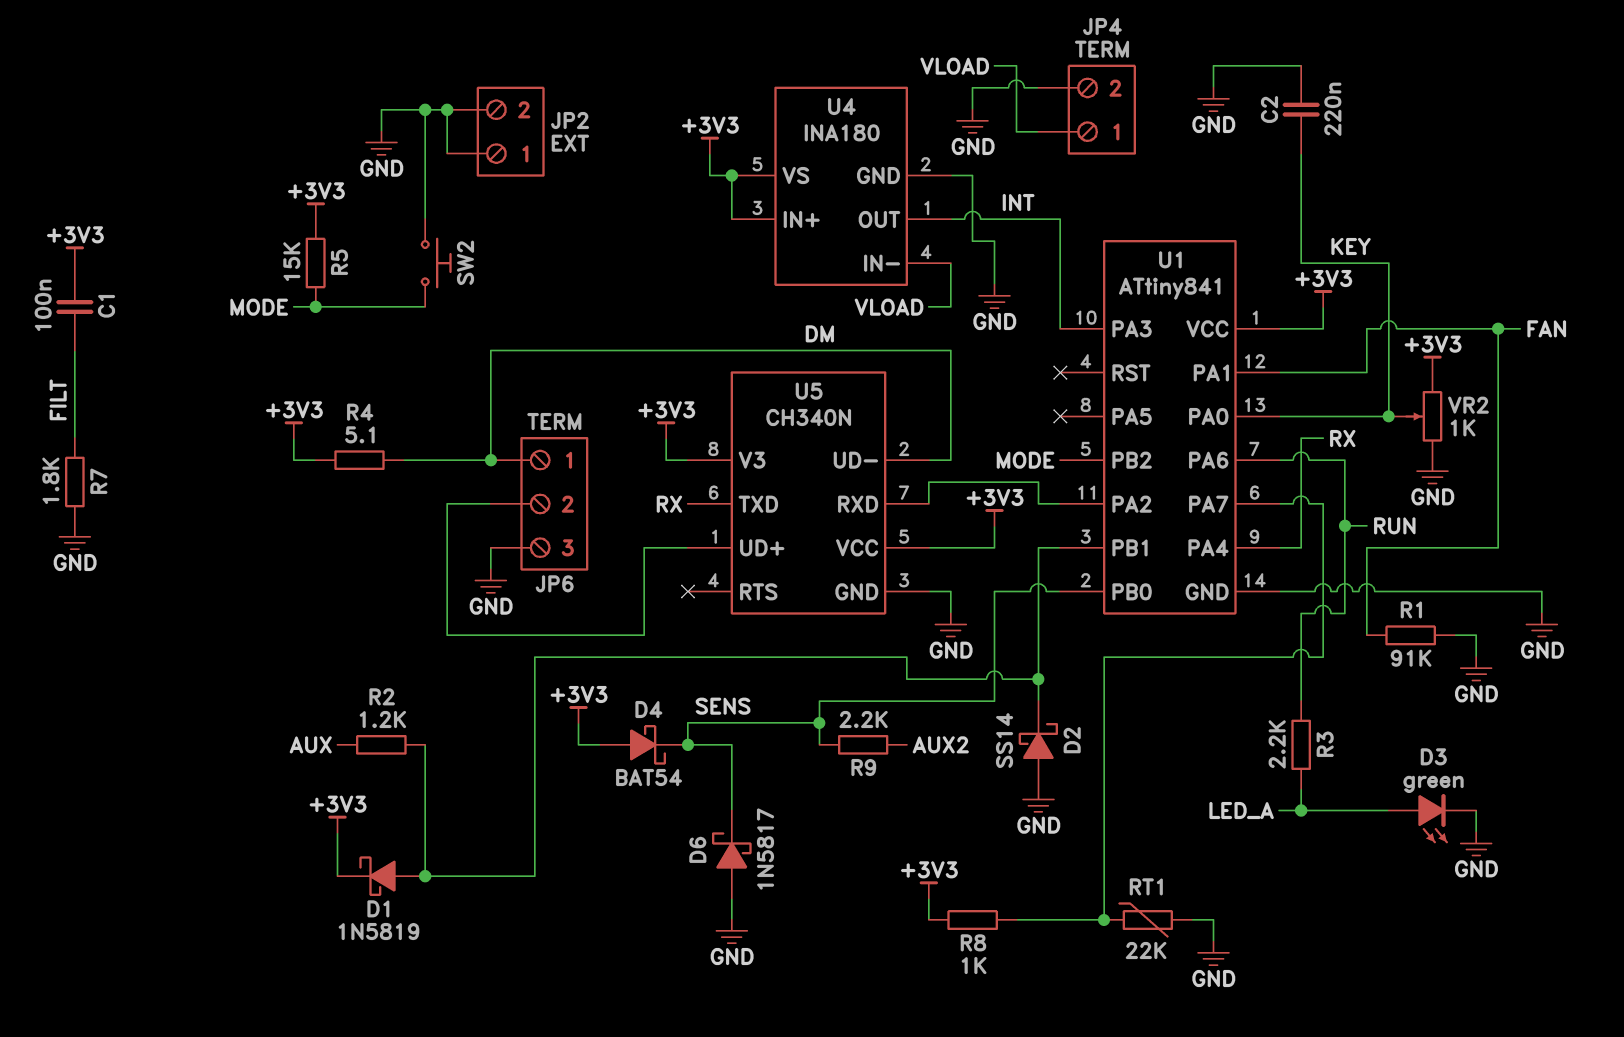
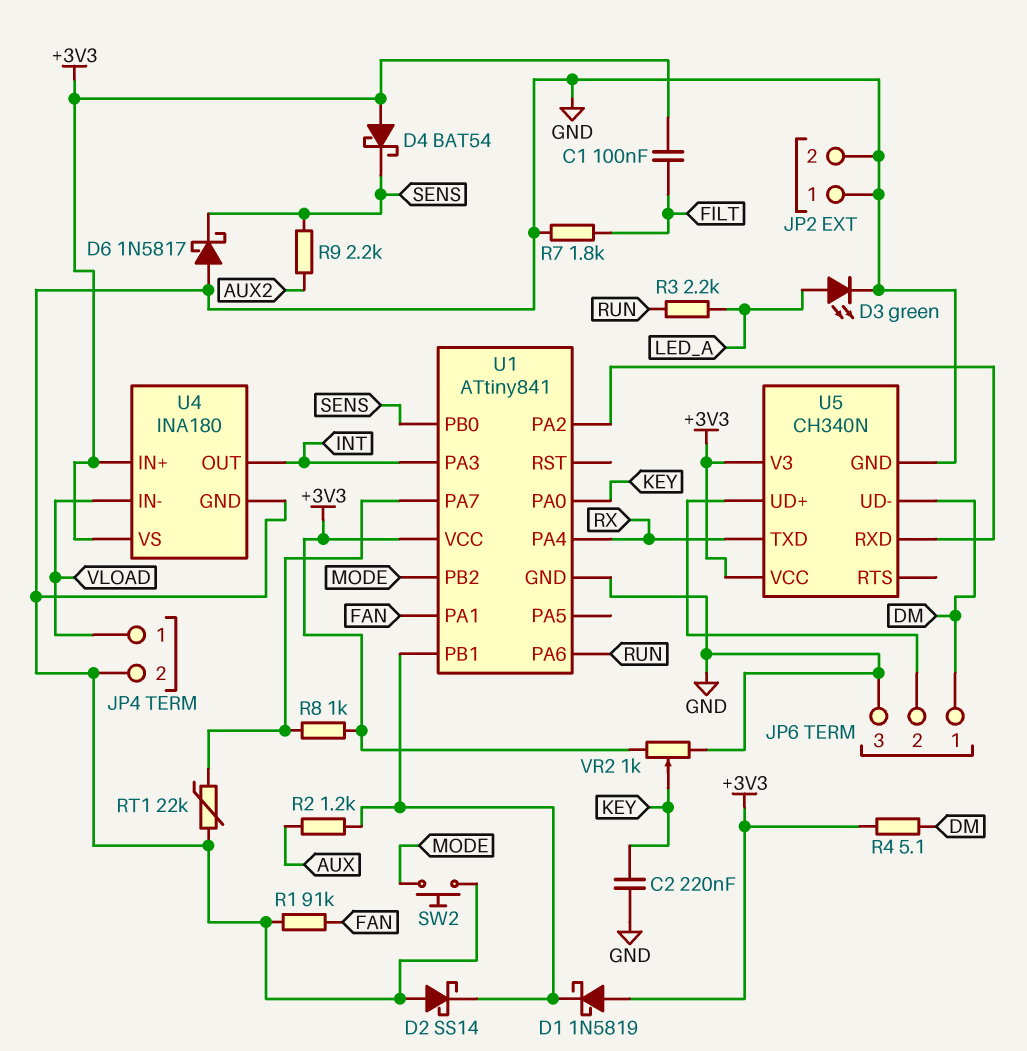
D1: schottky 1N5819 (A U1/PB1, K +3V3) -> schottky 1N5819 (A +3V3, K U1/PB1)
R5: 15k (+3V3, MODE) -> none

